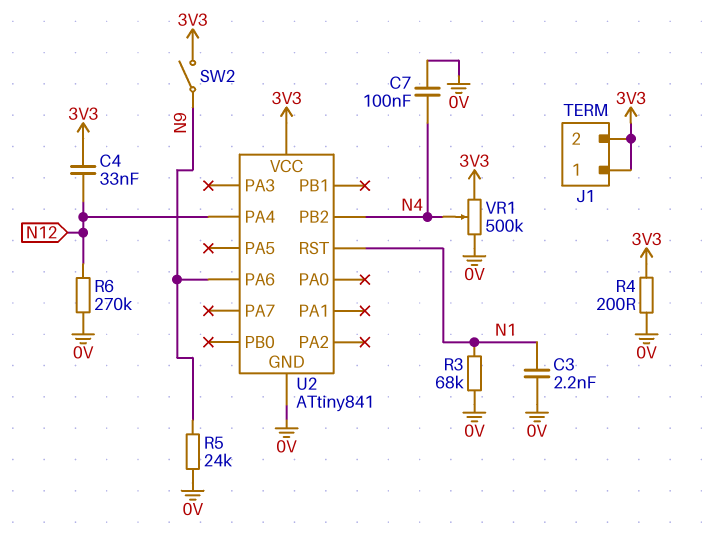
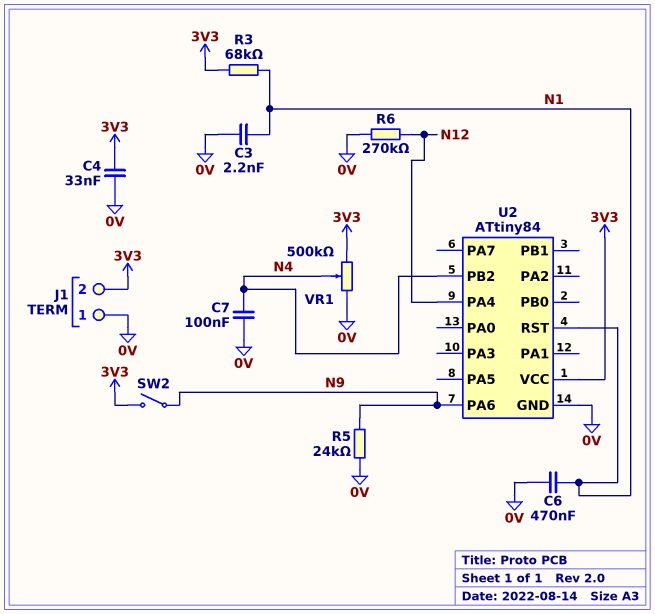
C4: 33nF (3V3, N12) -> 33nF (0V, 3V3)
C6: none -> 470nF (0V, N1)
J1 pin 1: 3V3 -> 0V
R3: 68k (0V, N1) -> 68k (3V3, N1)
R4: 200 (0V, 3V3) -> none
U2: ATtiny841 -> ATtiny84

